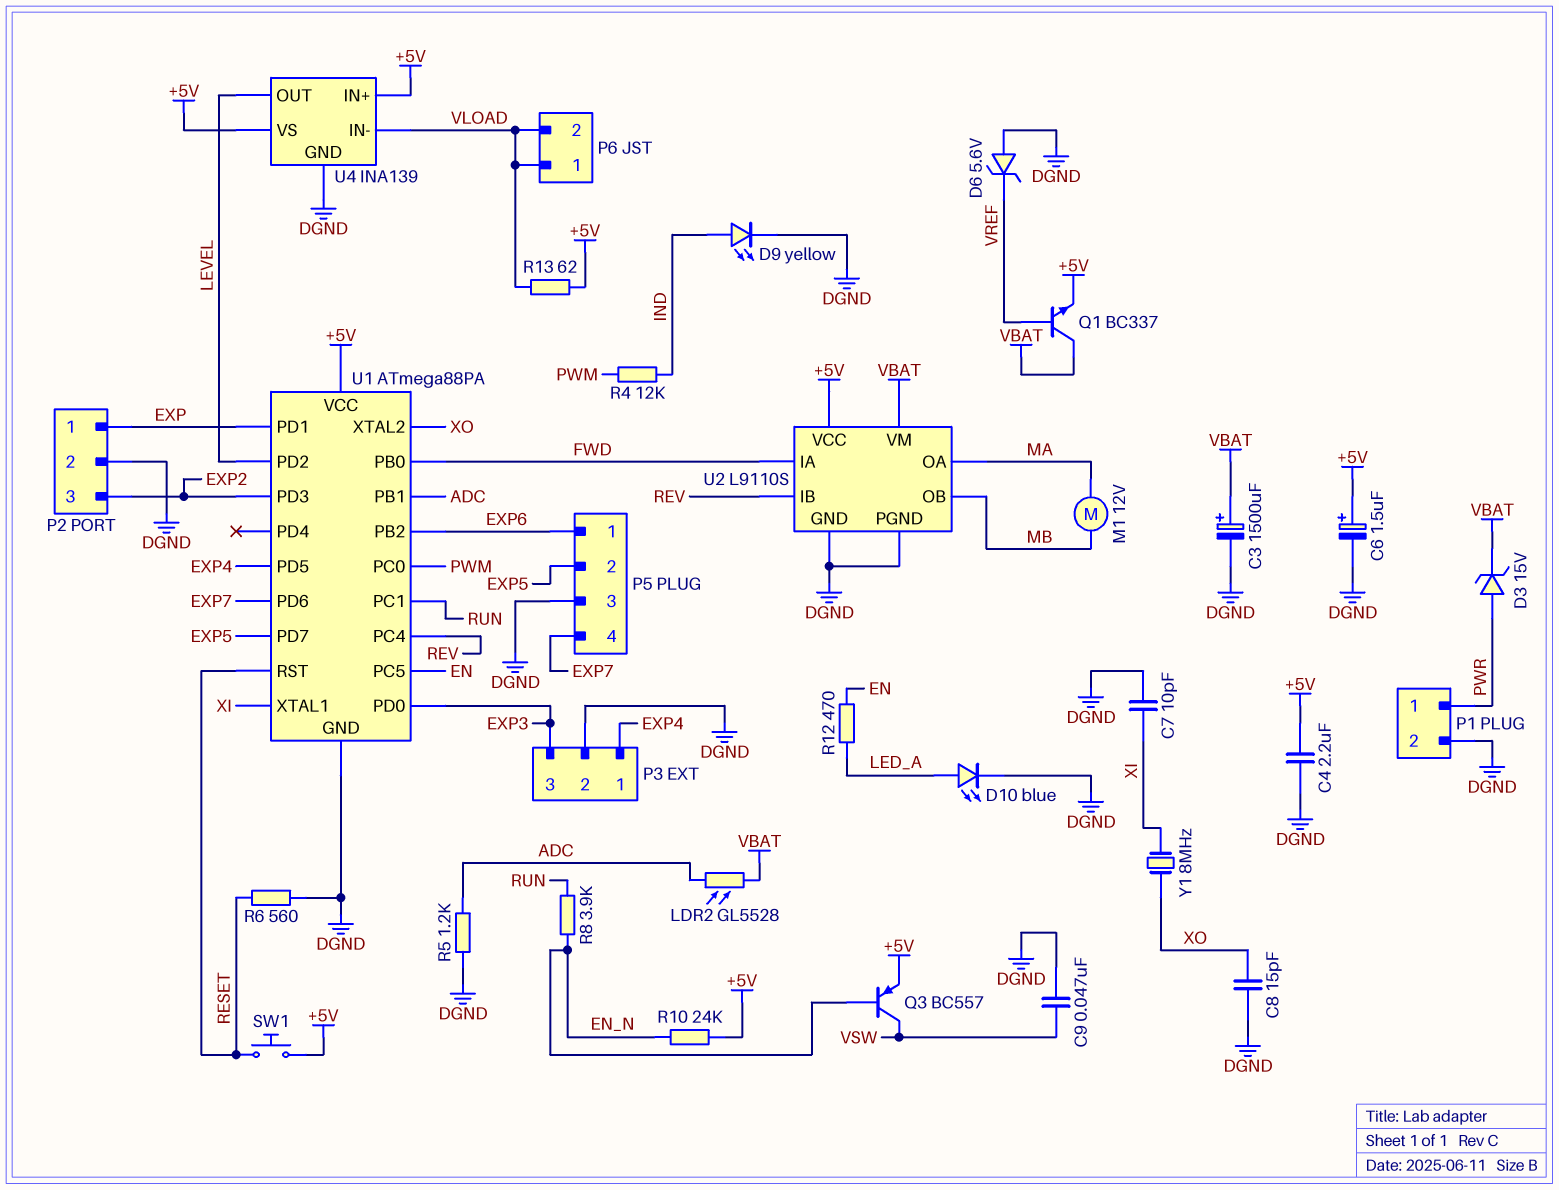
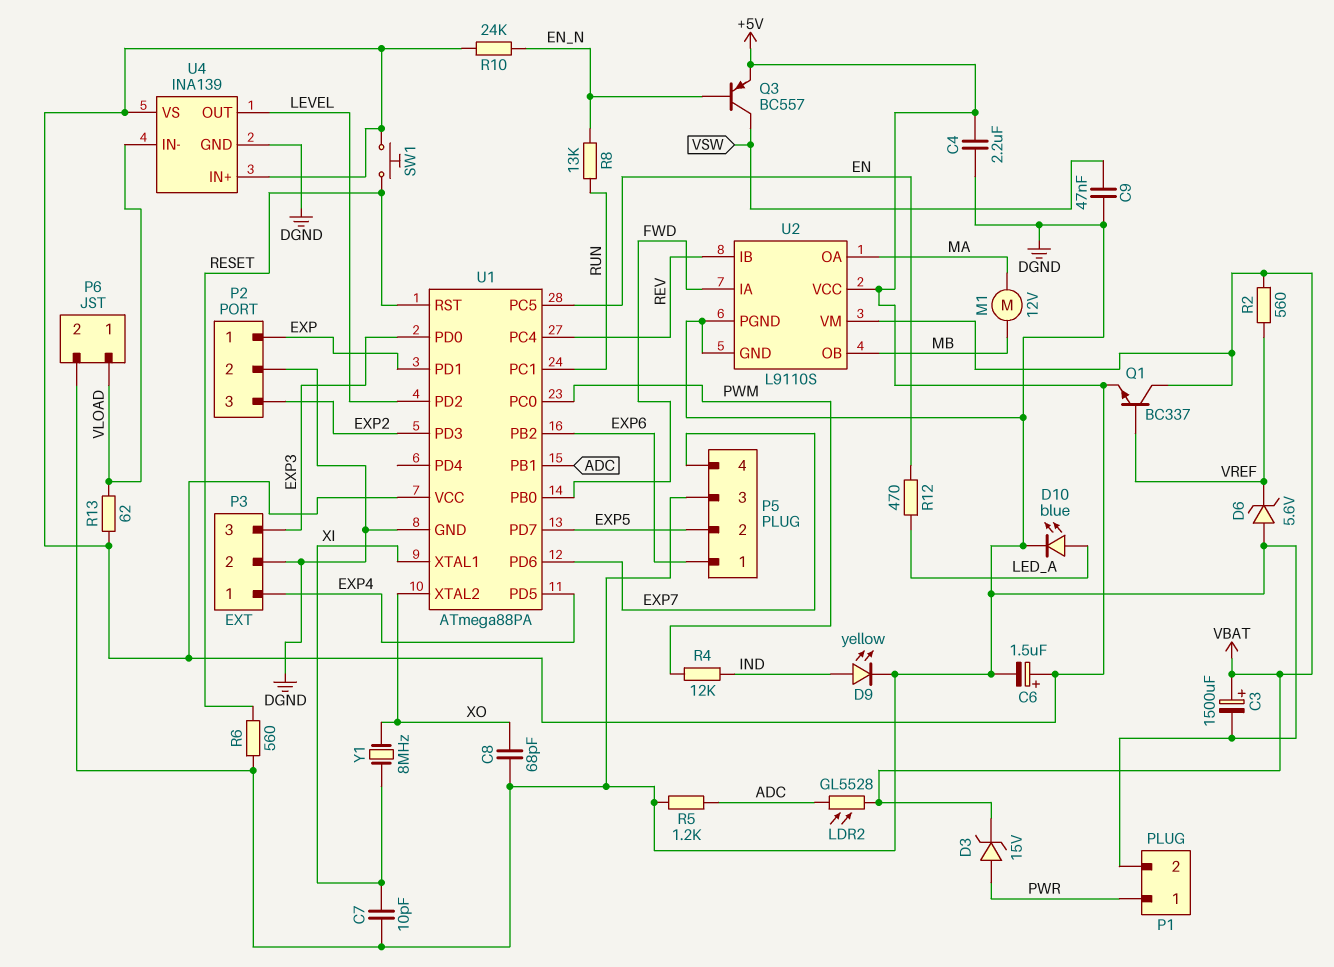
C8: 15pF (DGND, XO) -> 68pF (DGND, XO)
P6 pin 2: VLOAD -> DGND
R2: none -> 560 (VBAT, VREF)
R8: 3.9k (EN_N, RUN) -> 13k (EN_N, RUN)

